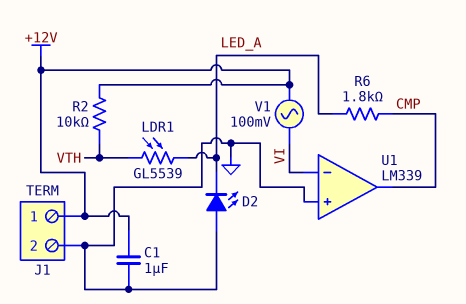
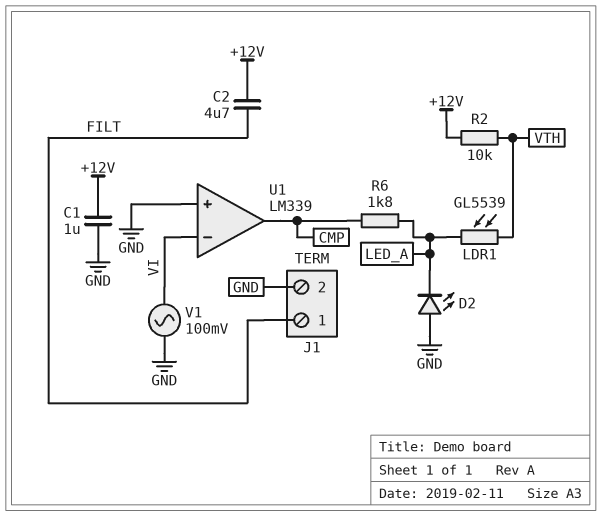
C2: none -> 4.7uF (+12V, FILT)
J1 pin 1: +12V -> FILT
V1: AC 100mV (+12V, VI) -> AC 100mV (GND, VI)

